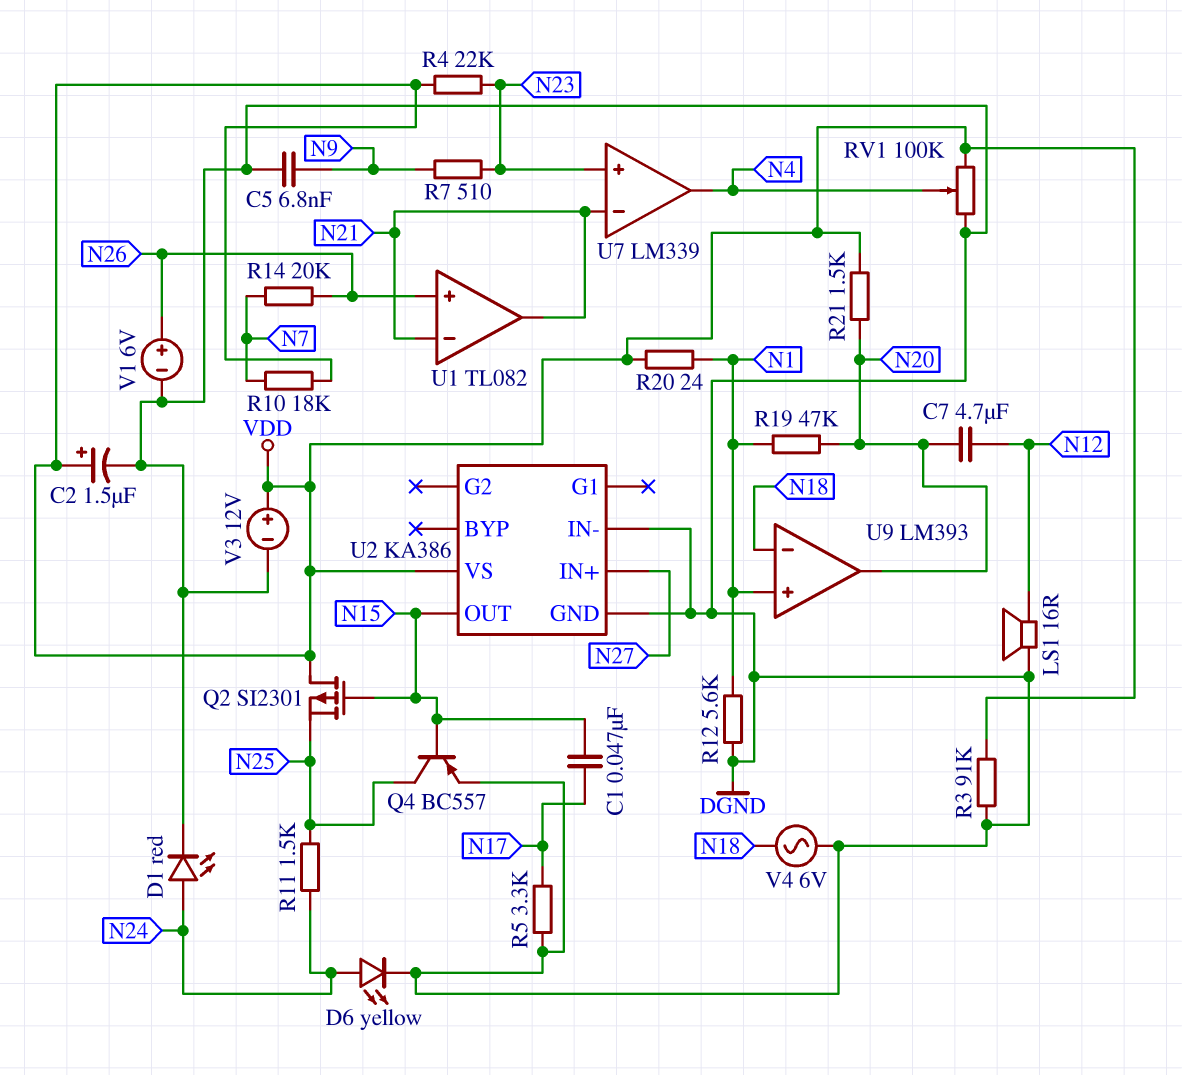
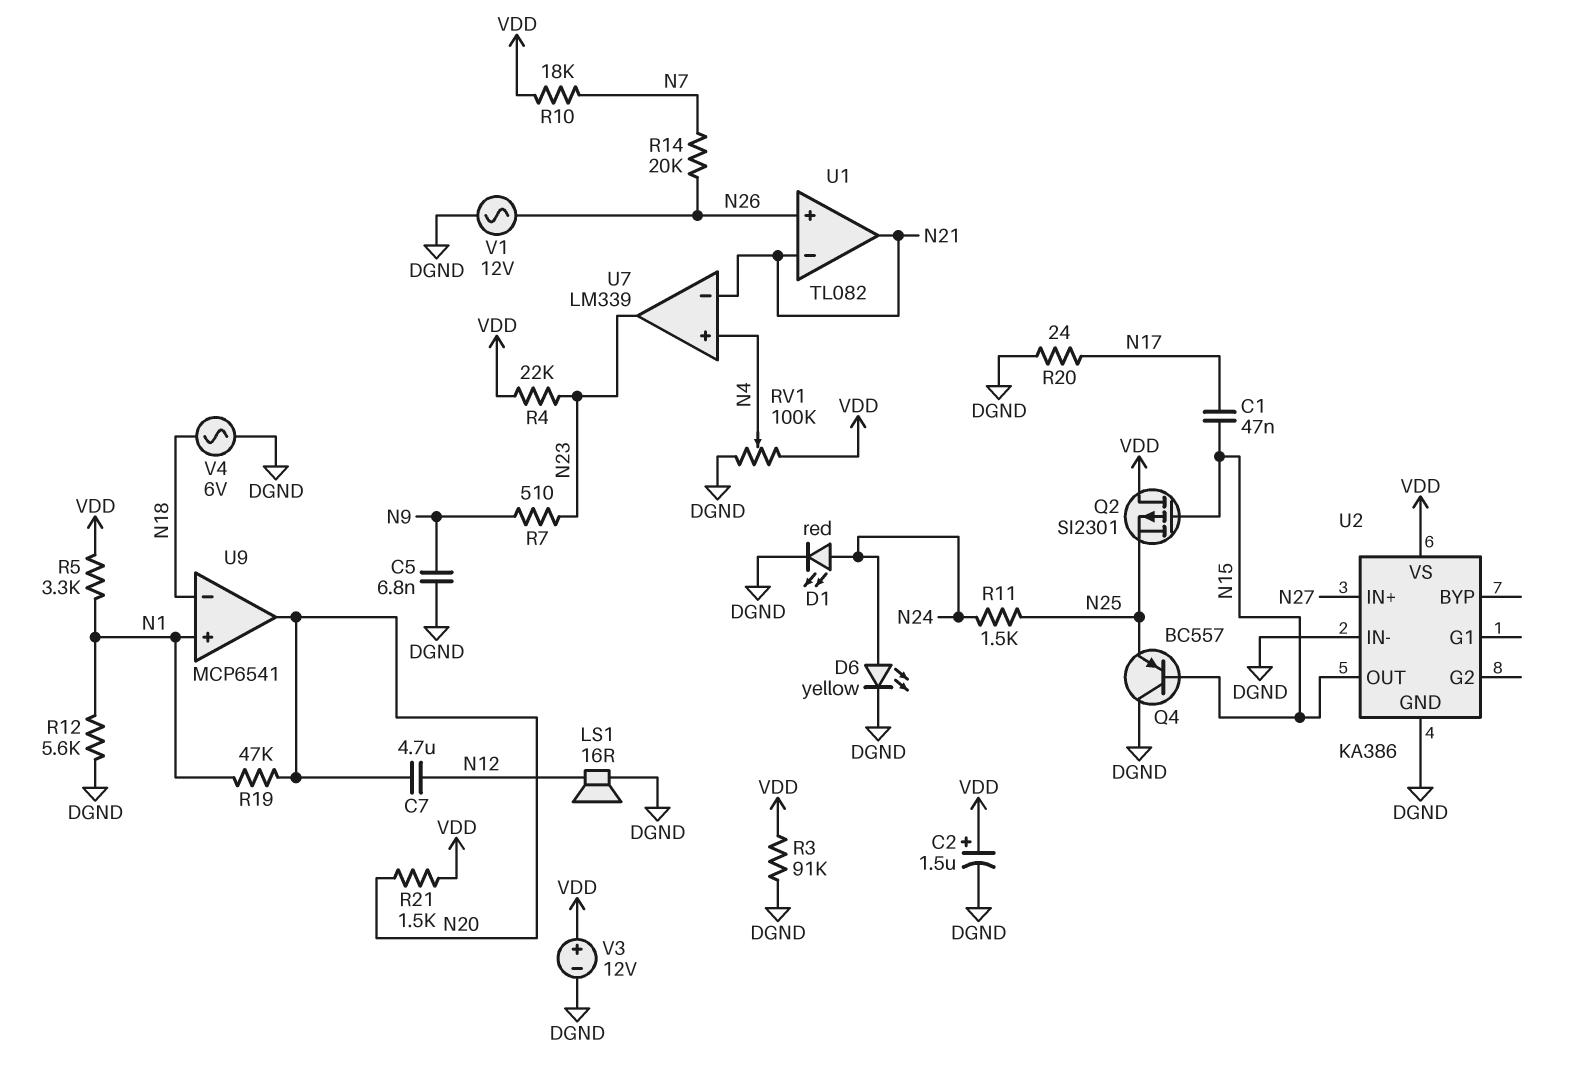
Q4: PNP BC557 (B N15, C N25, E DGND) -> PNP BC557 (B N15, C DGND, E N25)
R5: 3.3k (DGND, N17) -> 3.3k (N1, VDD)
R20: 24 (N1, VDD) -> 24 (DGND, N17)
U7 pin in+: N23 -> N4
U7 pin out: N4 -> N23
U9: LM393 -> MCP6541
V1: 6V (plus N26, minus DGND) -> AC 12V (DGND, N26)

